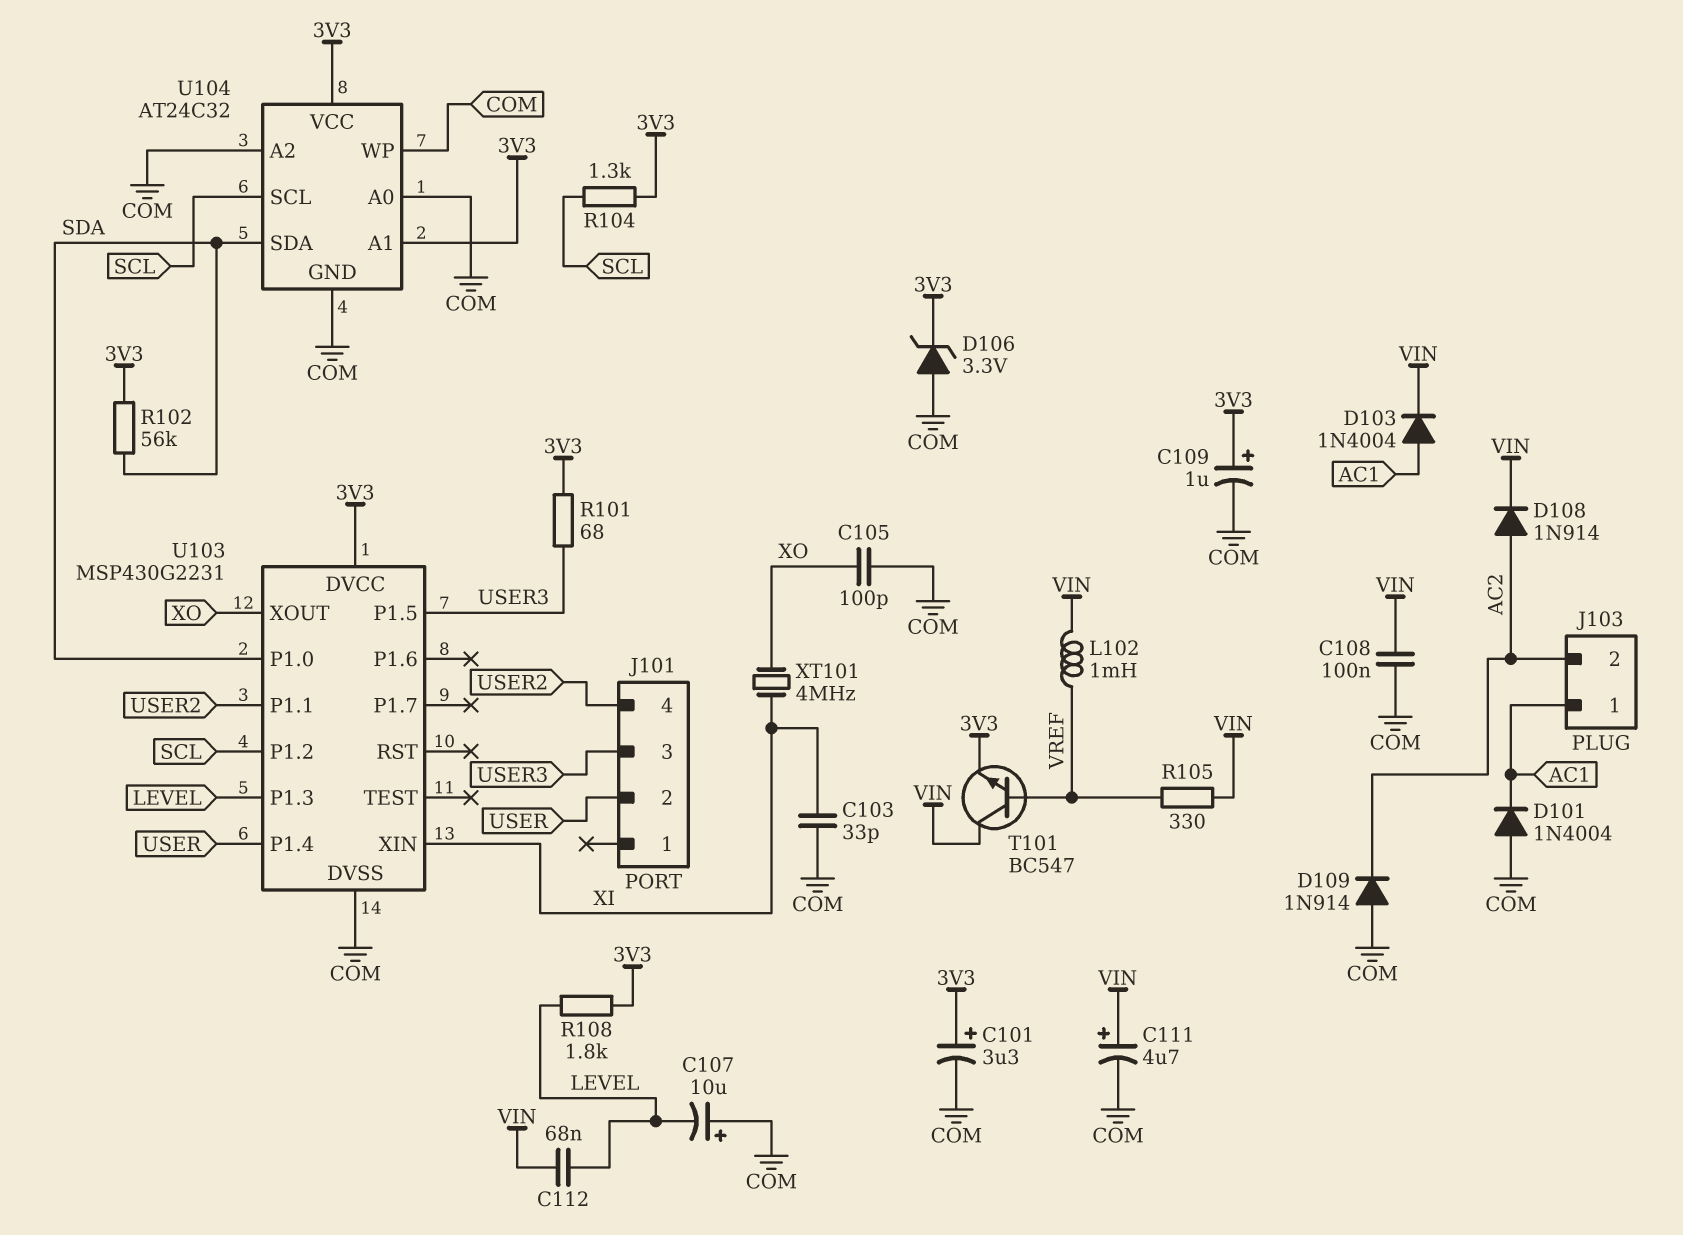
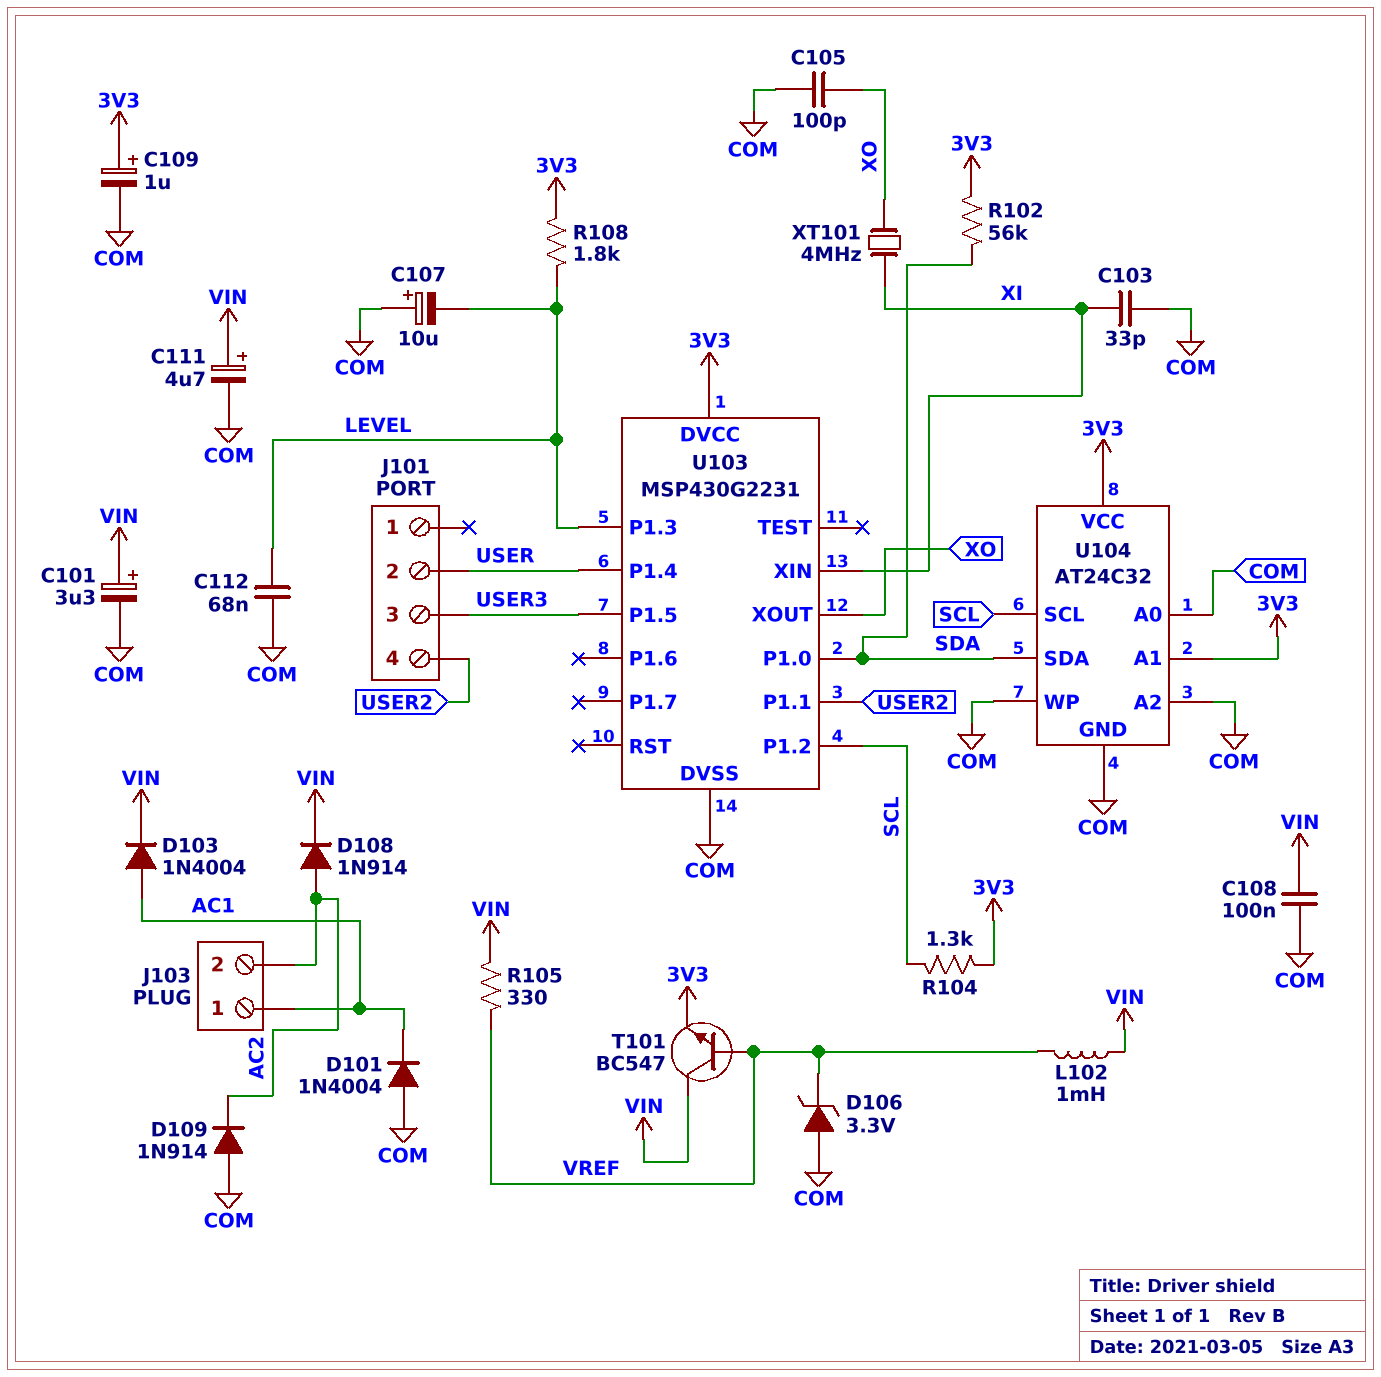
C101: 3.3uF (plus 3V3, minus COM) -> 3.3uF (plus VIN, minus COM)
C112: 68nF (LEVEL, VIN) -> 68nF (COM, LEVEL)
D106: zener 3.3V (A COM, K 3V3) -> zener 3.3V (A COM, K VREF)
R101: 68 (3V3, USER3) -> none

